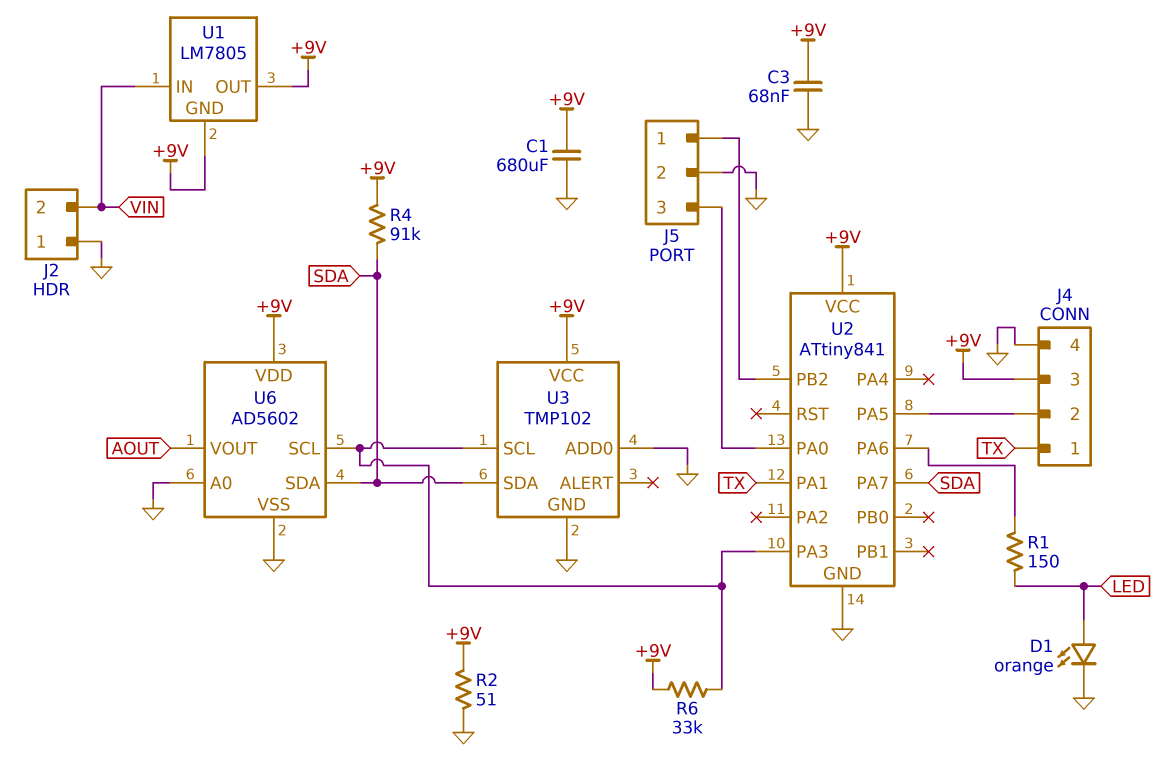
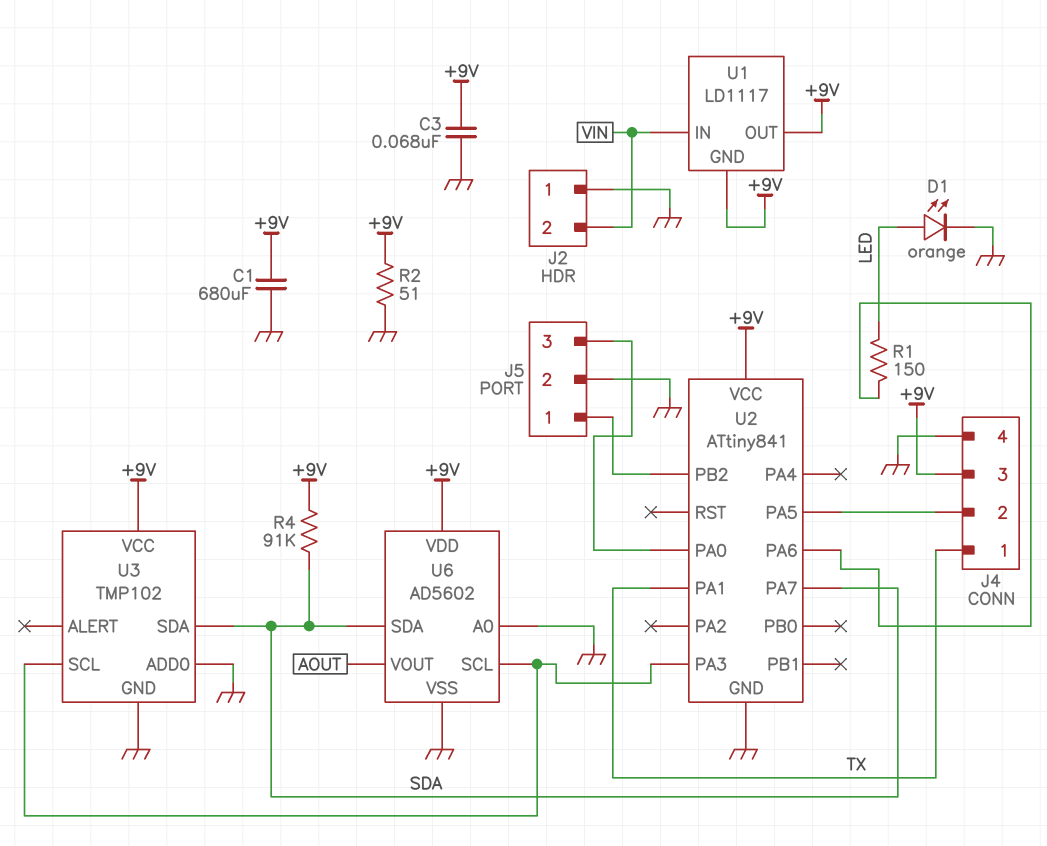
R6: 33k (+9V, U2/PA3) -> none
U1: LM7805 -> LD1117

